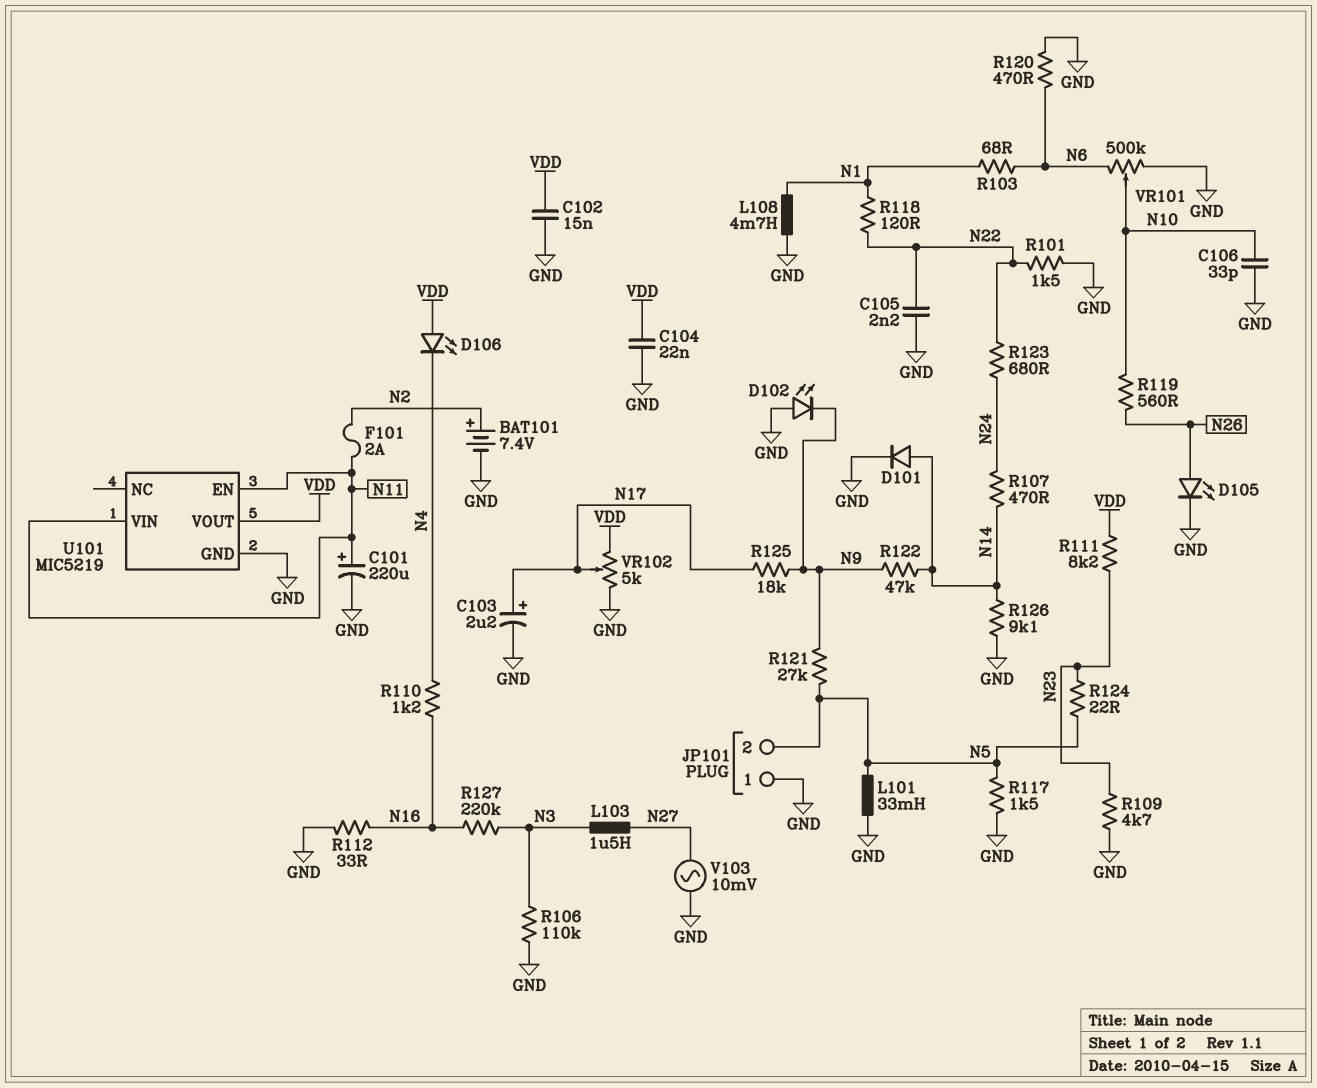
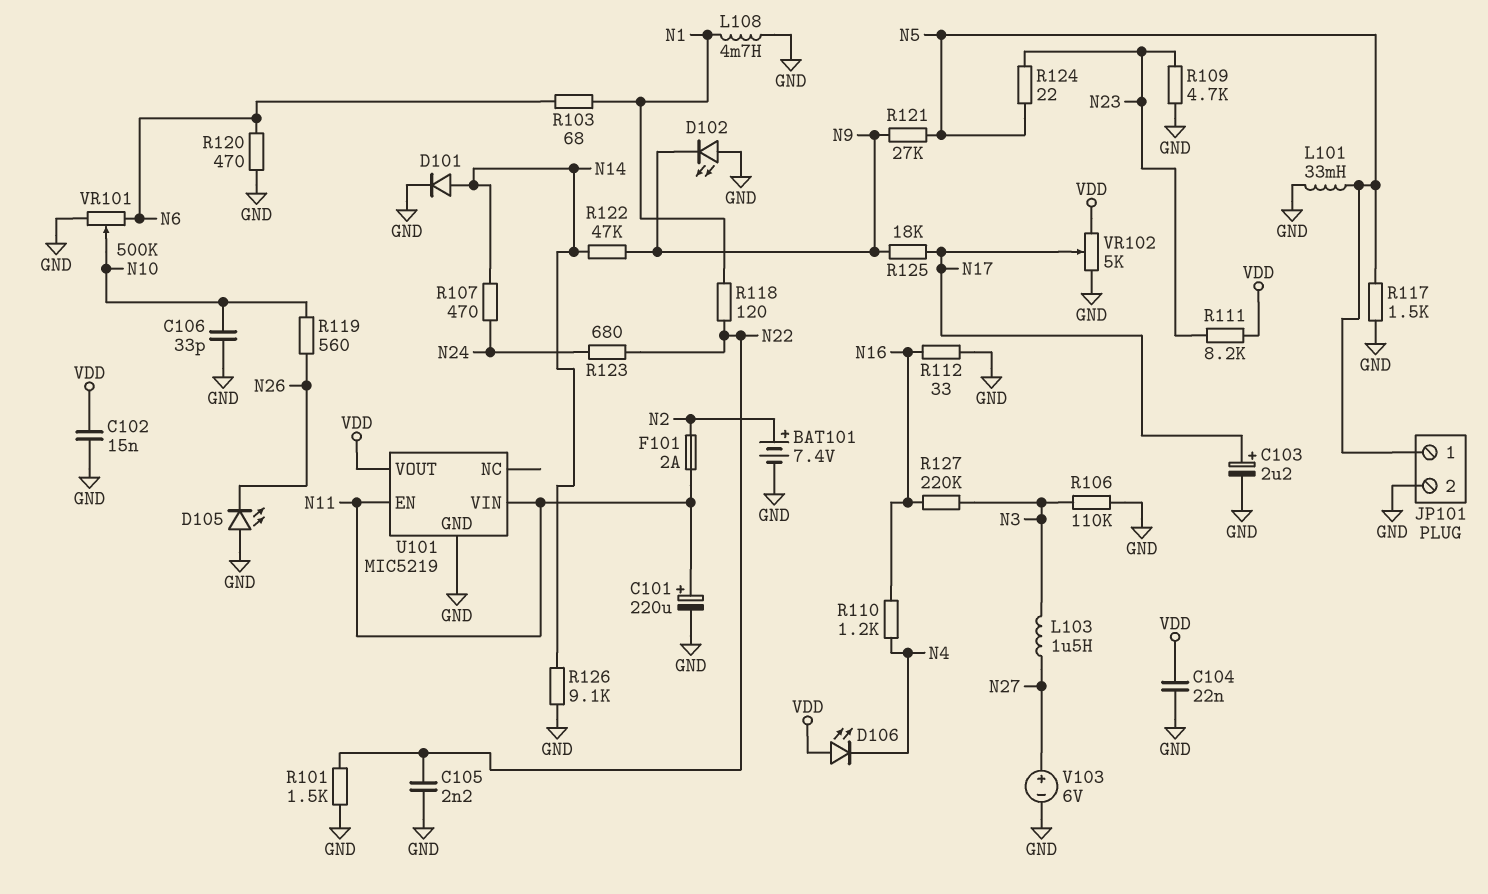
D105: LED (A N26, K GND) -> LED (A GND, K N26)
JP101 pin 1: GND -> N5
JP101 pin 2: N5 -> GND
V103: AC 10mV (GND, N27) -> 6V (plus N27, minus GND)

